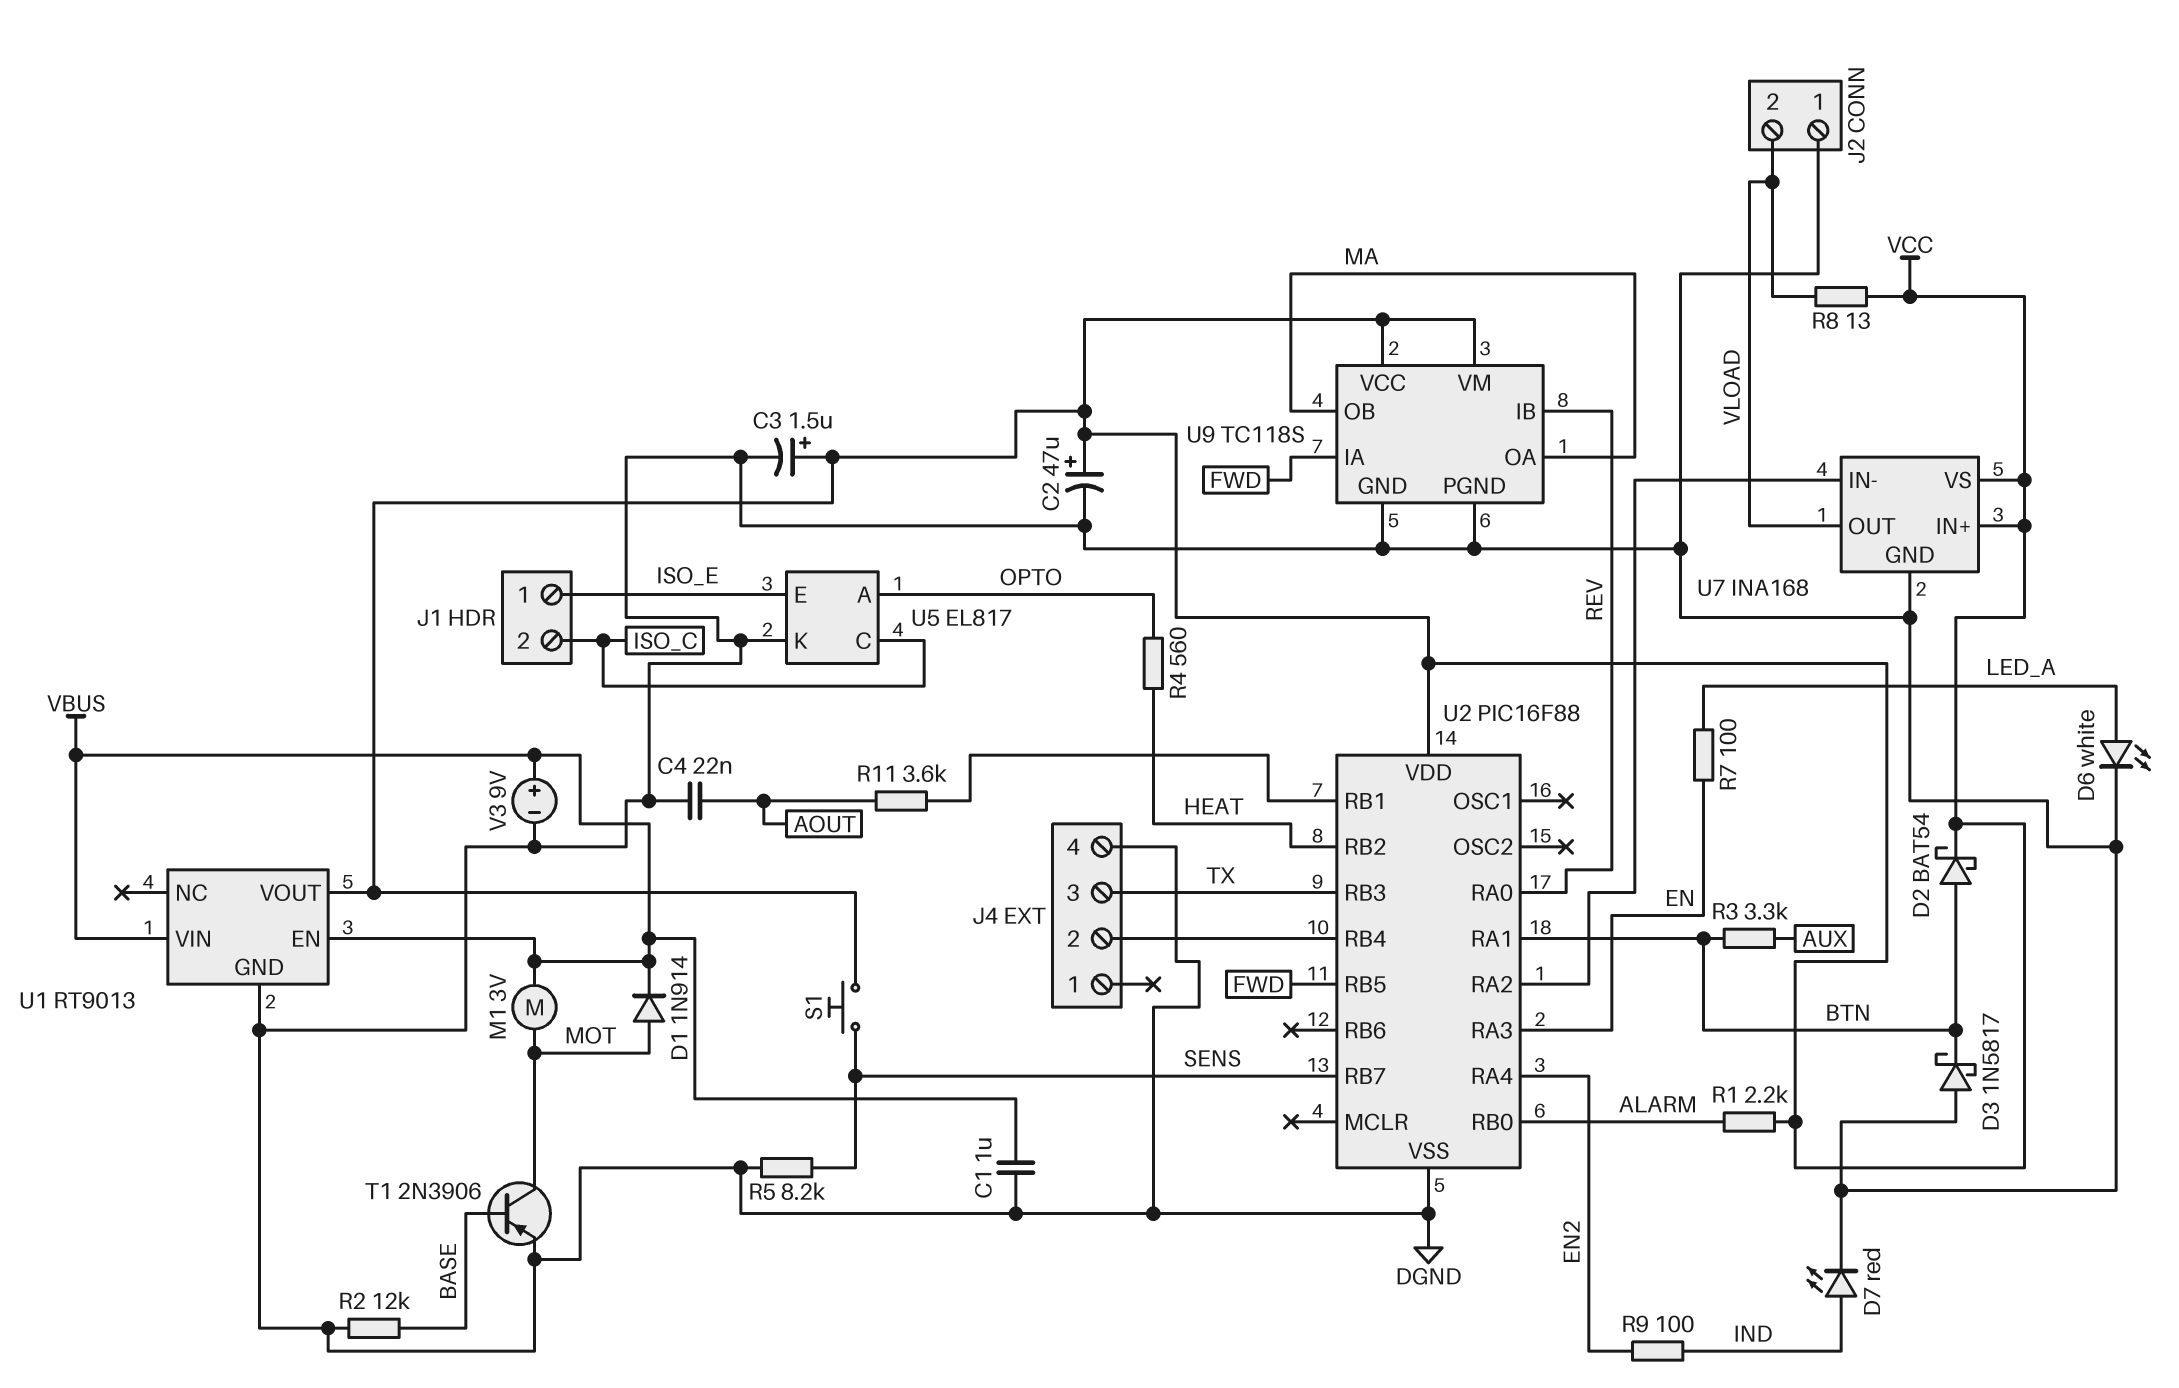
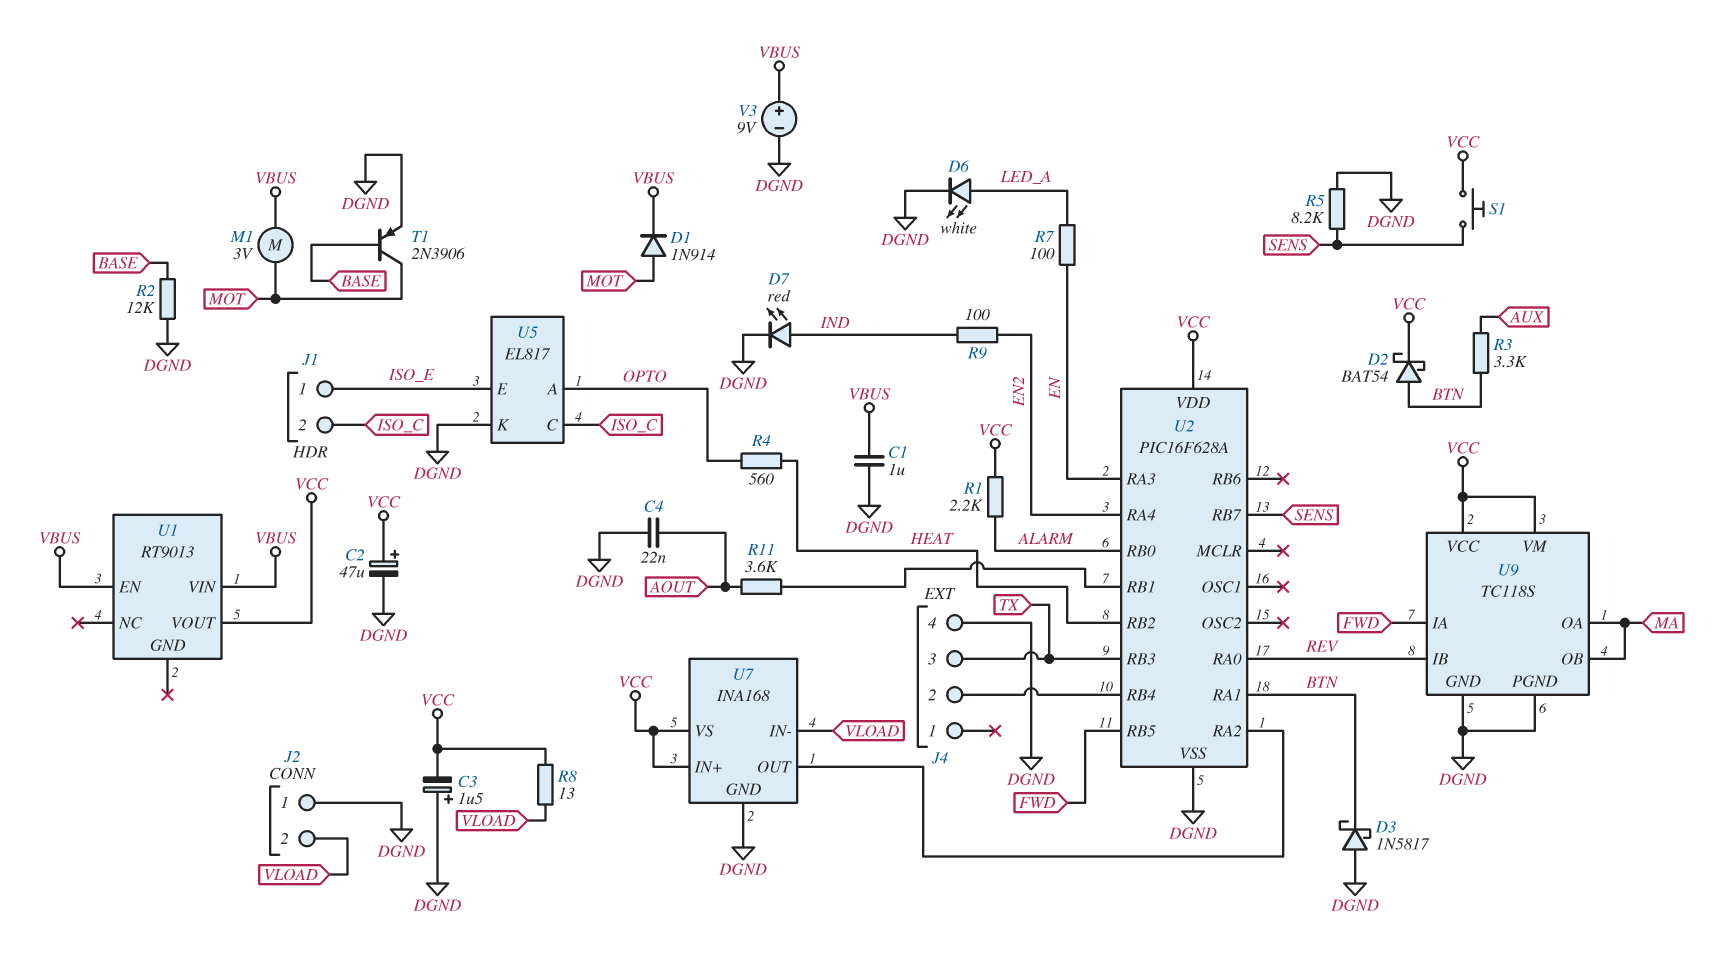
C3: 1.5uF (plus VCC, minus DGND) -> 1.5uF (plus DGND, minus VCC)
U1 pin GND: DGND -> none
U2: PIC16F88 -> PIC16F628A
U7 pin IN-: U2/RA2 -> VLOAD
U7 pin OUT: VLOAD -> U2/RA2

